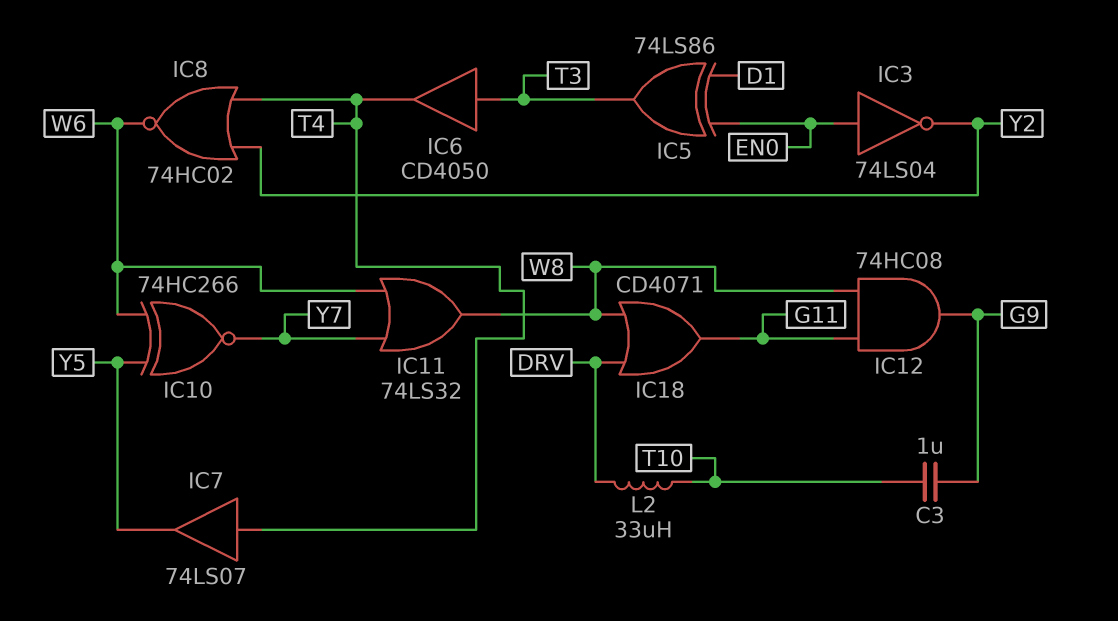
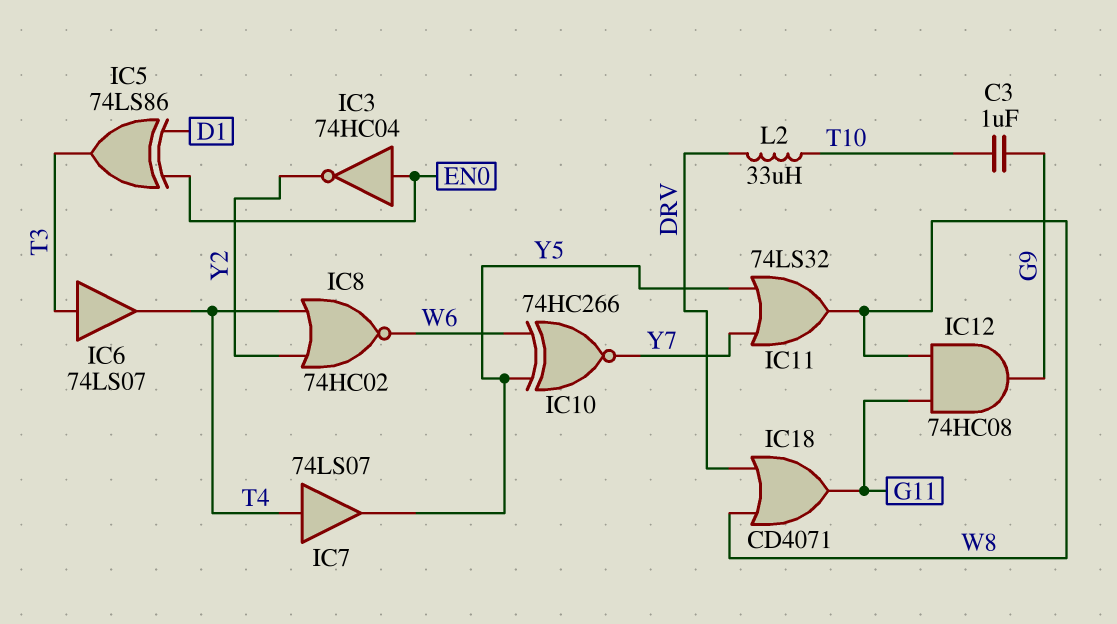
IC3: NOT 74LS04 (in EN0, out Y2) -> NOT 74HC04 (in EN0, out Y2)
IC6: buffer CD4050 (in T3, out T4) -> buffer 74LS07 (in T3, out T4)
IC11: OR 74LS32 (in W6, in Y7, out W8) -> OR 74LS32 (in Y5, in Y7, out W8)

